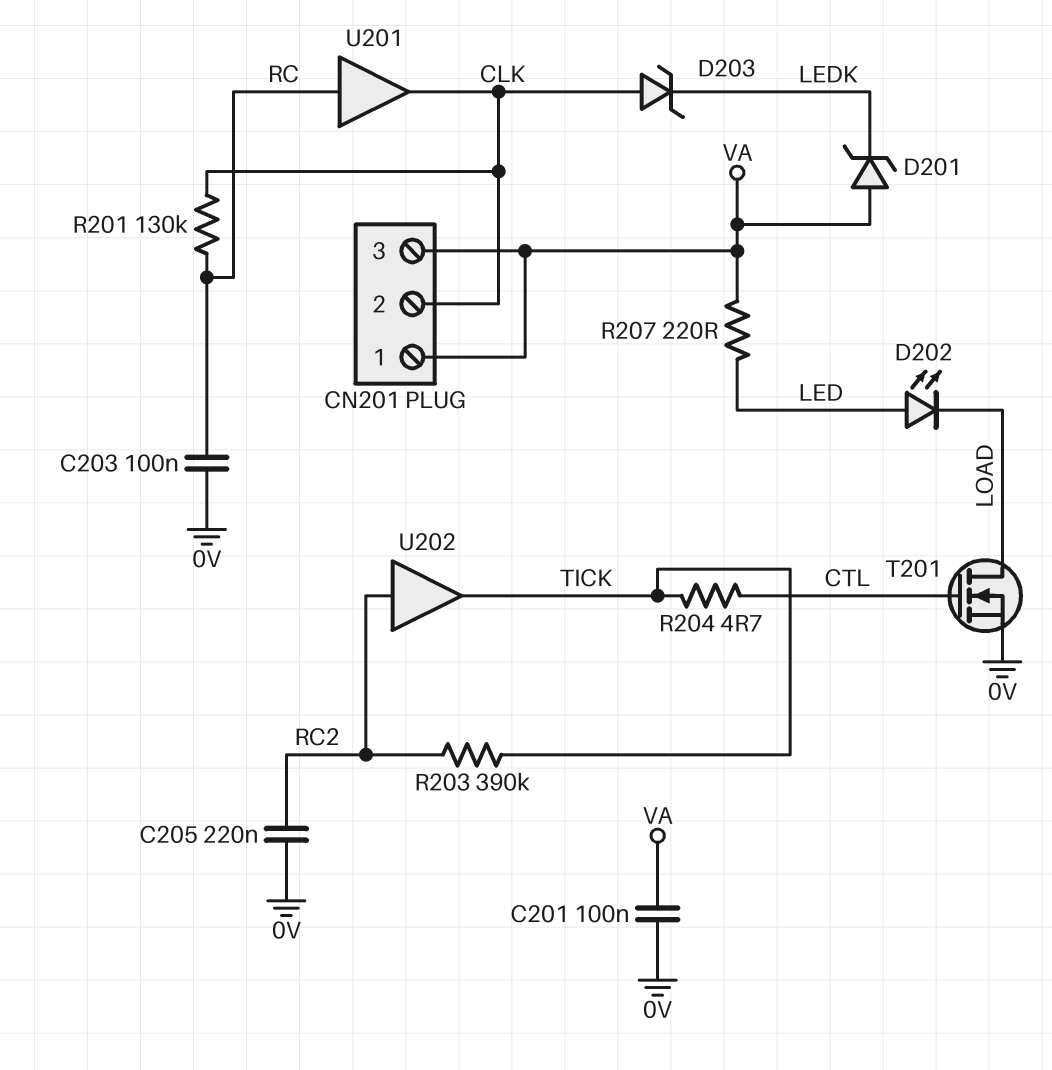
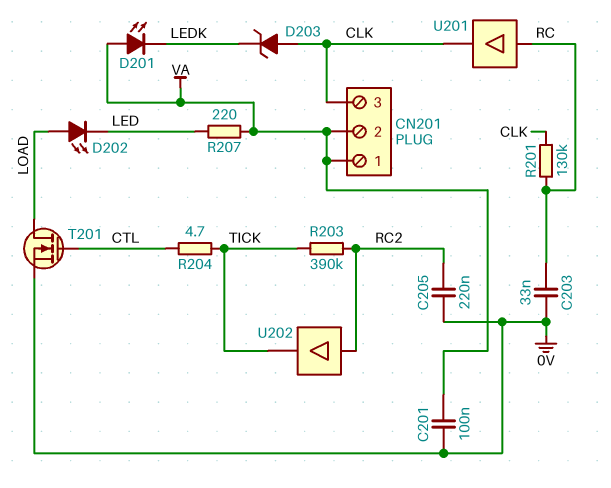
C203: 100nF (0V, RC) -> 33nF (0V, RC)
CN201 pin 2: CLK -> VA
CN201 pin 3: VA -> CLK
D201: zener (A VA, K LEDK) -> LED (A VA, K LEDK)
D202: LED (A LED, K LOAD) -> LED (A LOAD, K LED)

